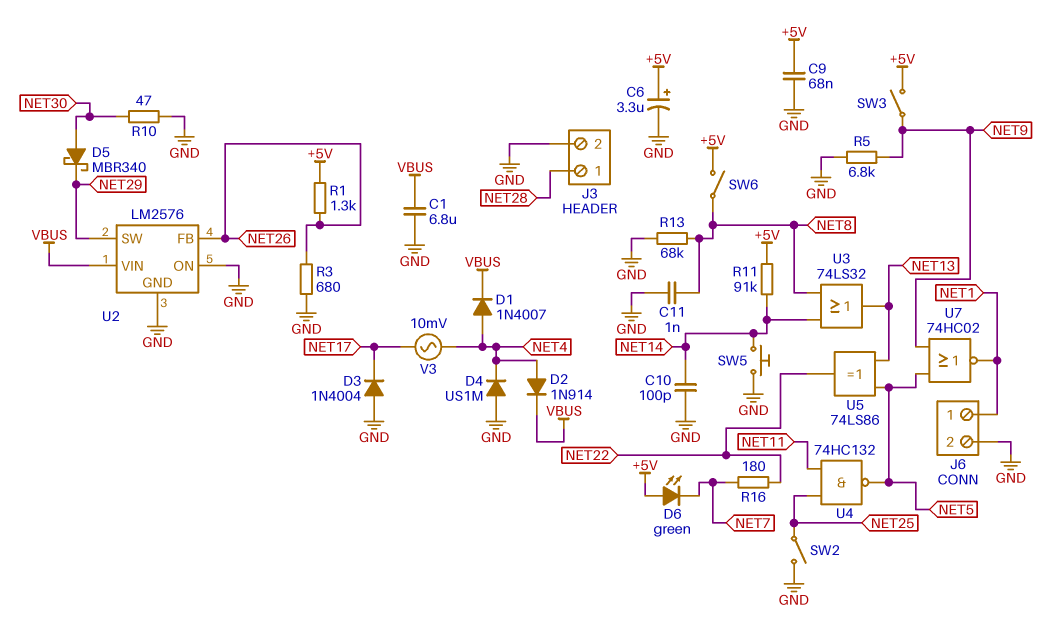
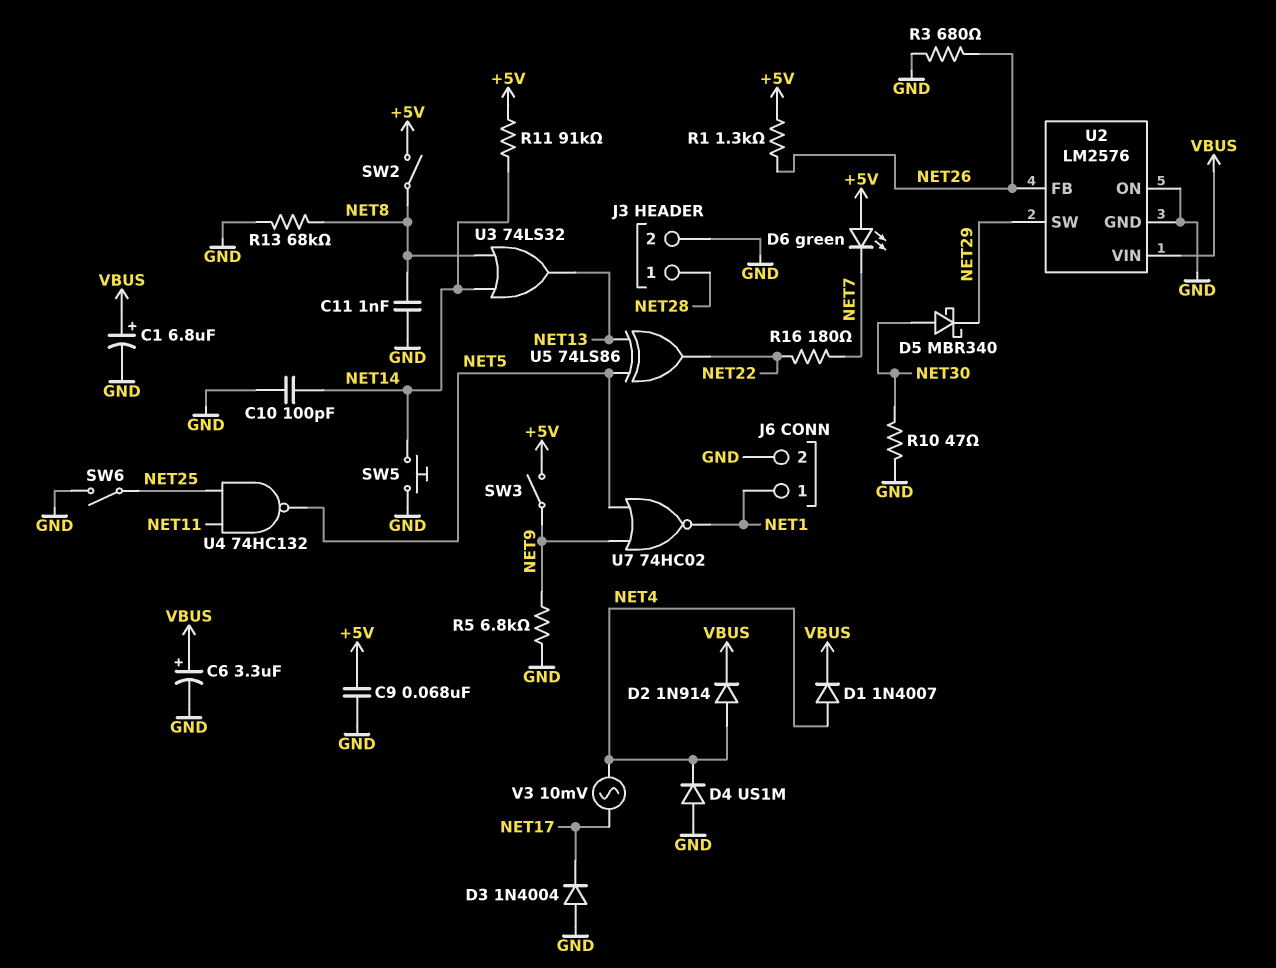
C1: 6.8uF (GND, VBUS) -> 6.8uF (plus VBUS, minus GND)
C6: 3.3uF (plus +5V, minus GND) -> 3.3uF (plus VBUS, minus GND)
SW2: switch (GND, NET25) -> switch (+5V, NET8)
SW6: switch (+5V, NET8) -> switch (GND, NET25)

